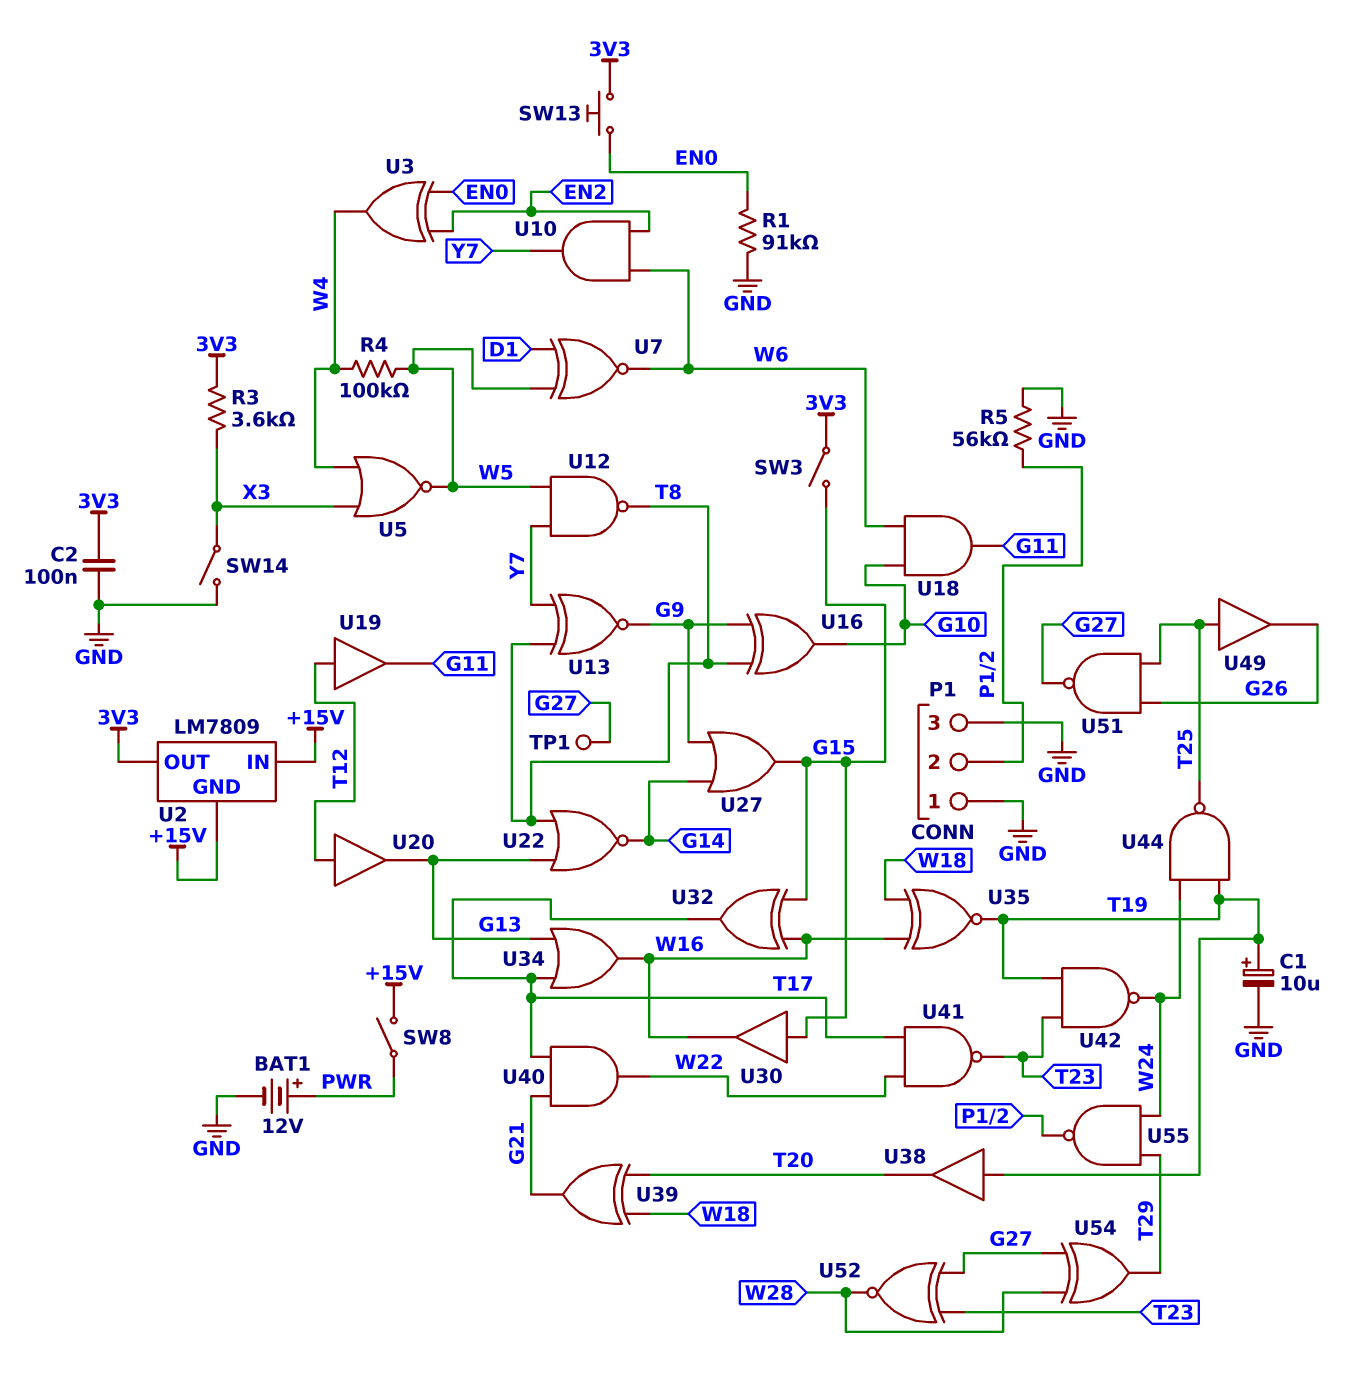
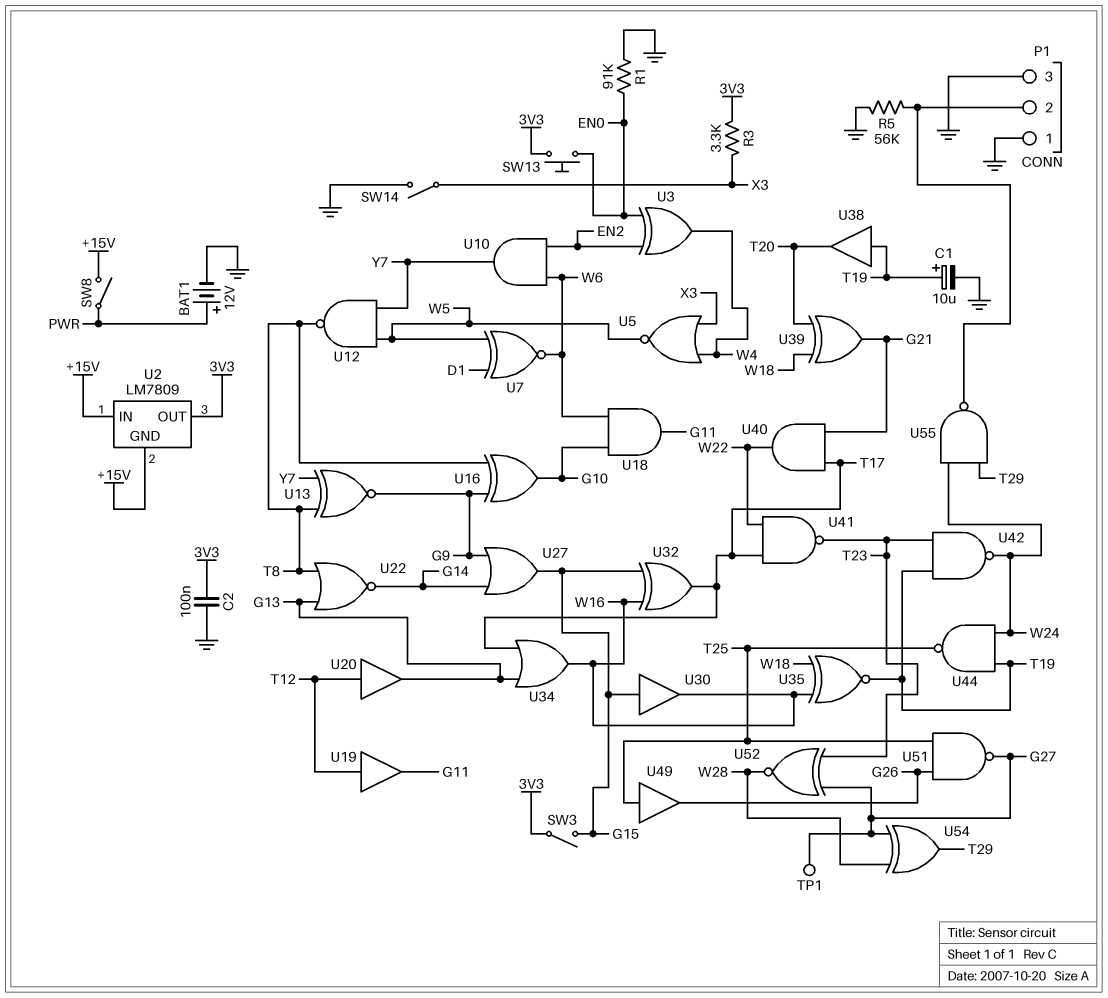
R3: 3.6k (3V3, X3) -> 3.3k (3V3, X3)
R4: 100k (W4, W5) -> none

